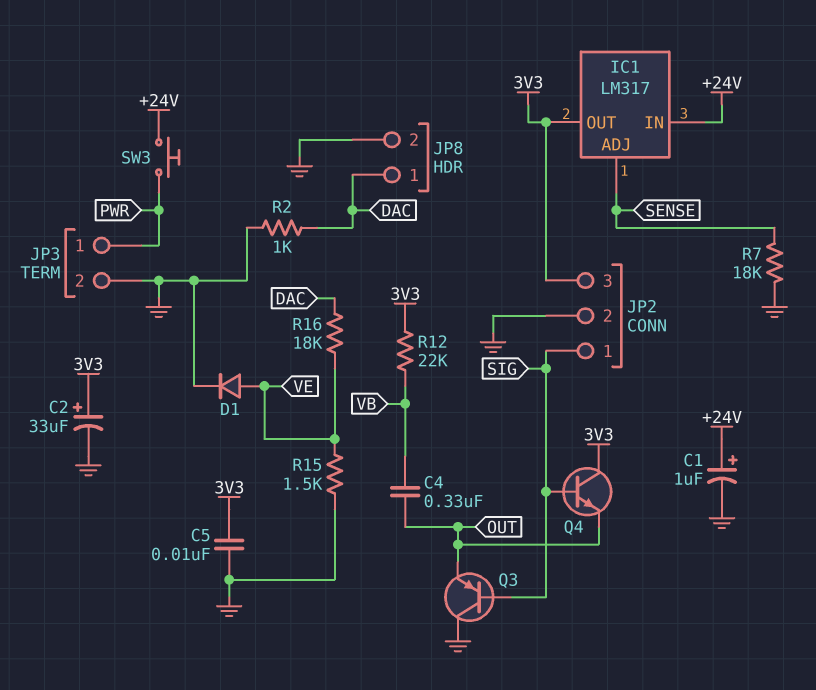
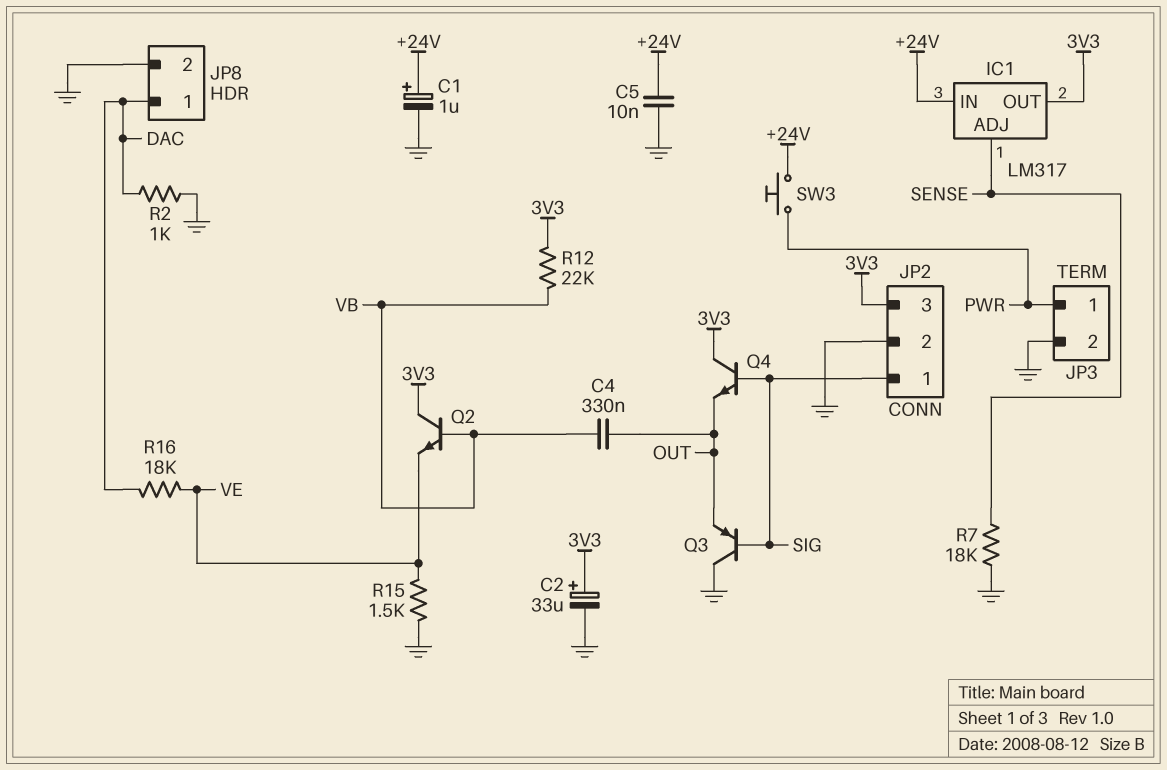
C5: 10nF (3V3, GND) -> 10nF (+24V, GND)
D1: diode (A VE, K GND) -> none
Q2: none -> NPN (B VB, C 3V3, E VE)

